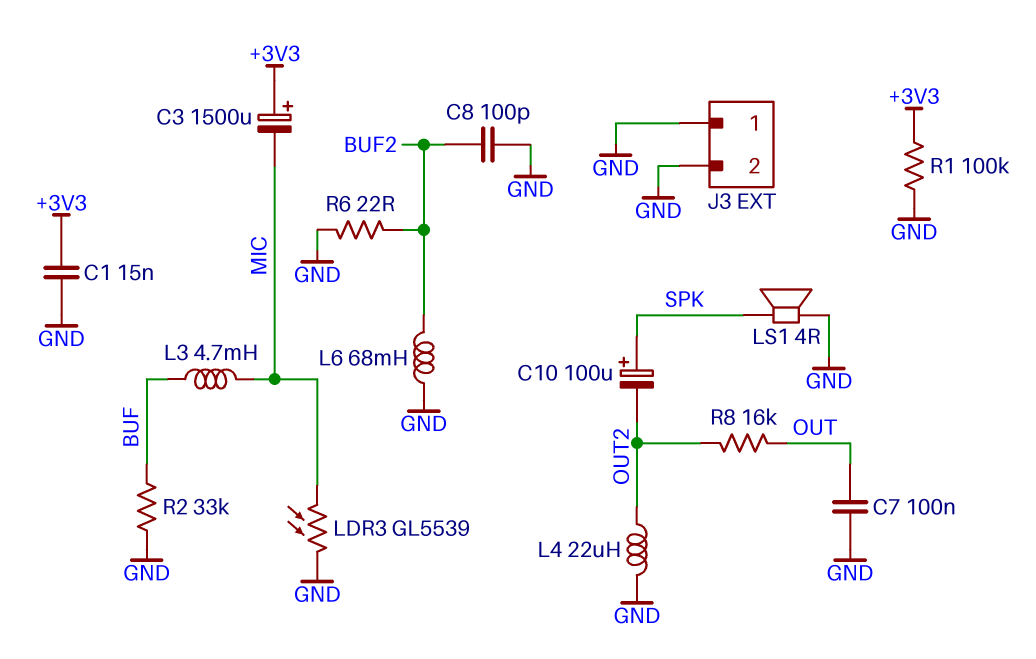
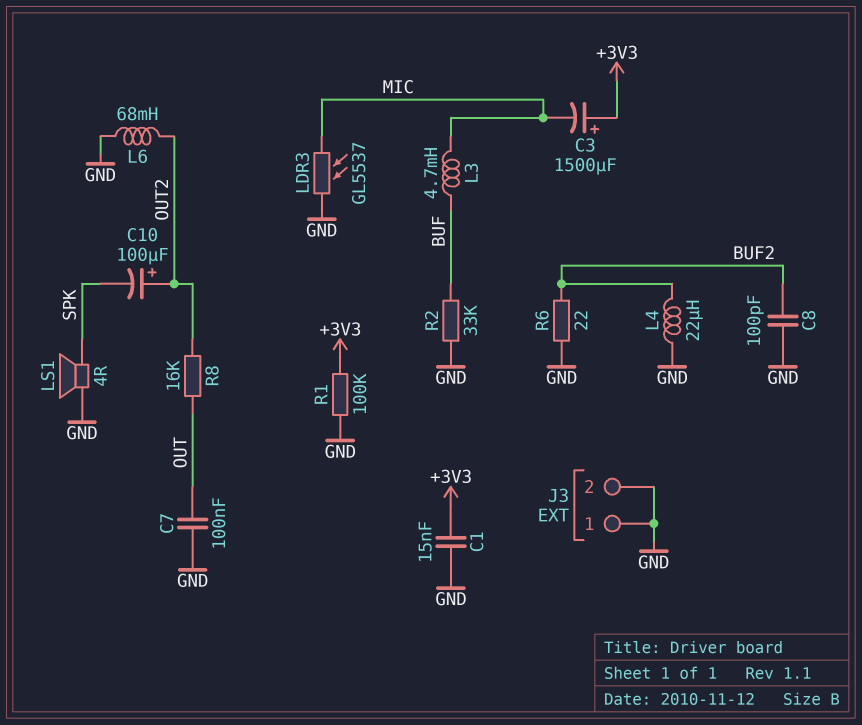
C10: 100uF (plus SPK, minus OUT2) -> 100uF (plus OUT2, minus SPK)
L4: 22uH (GND, OUT2) -> 22uH (BUF2, GND)
L6: 68mH (BUF2, GND) -> 68mH (GND, OUT2)
LDR3: GL5539 (GND, MIC) -> GL5537 (GND, MIC)

